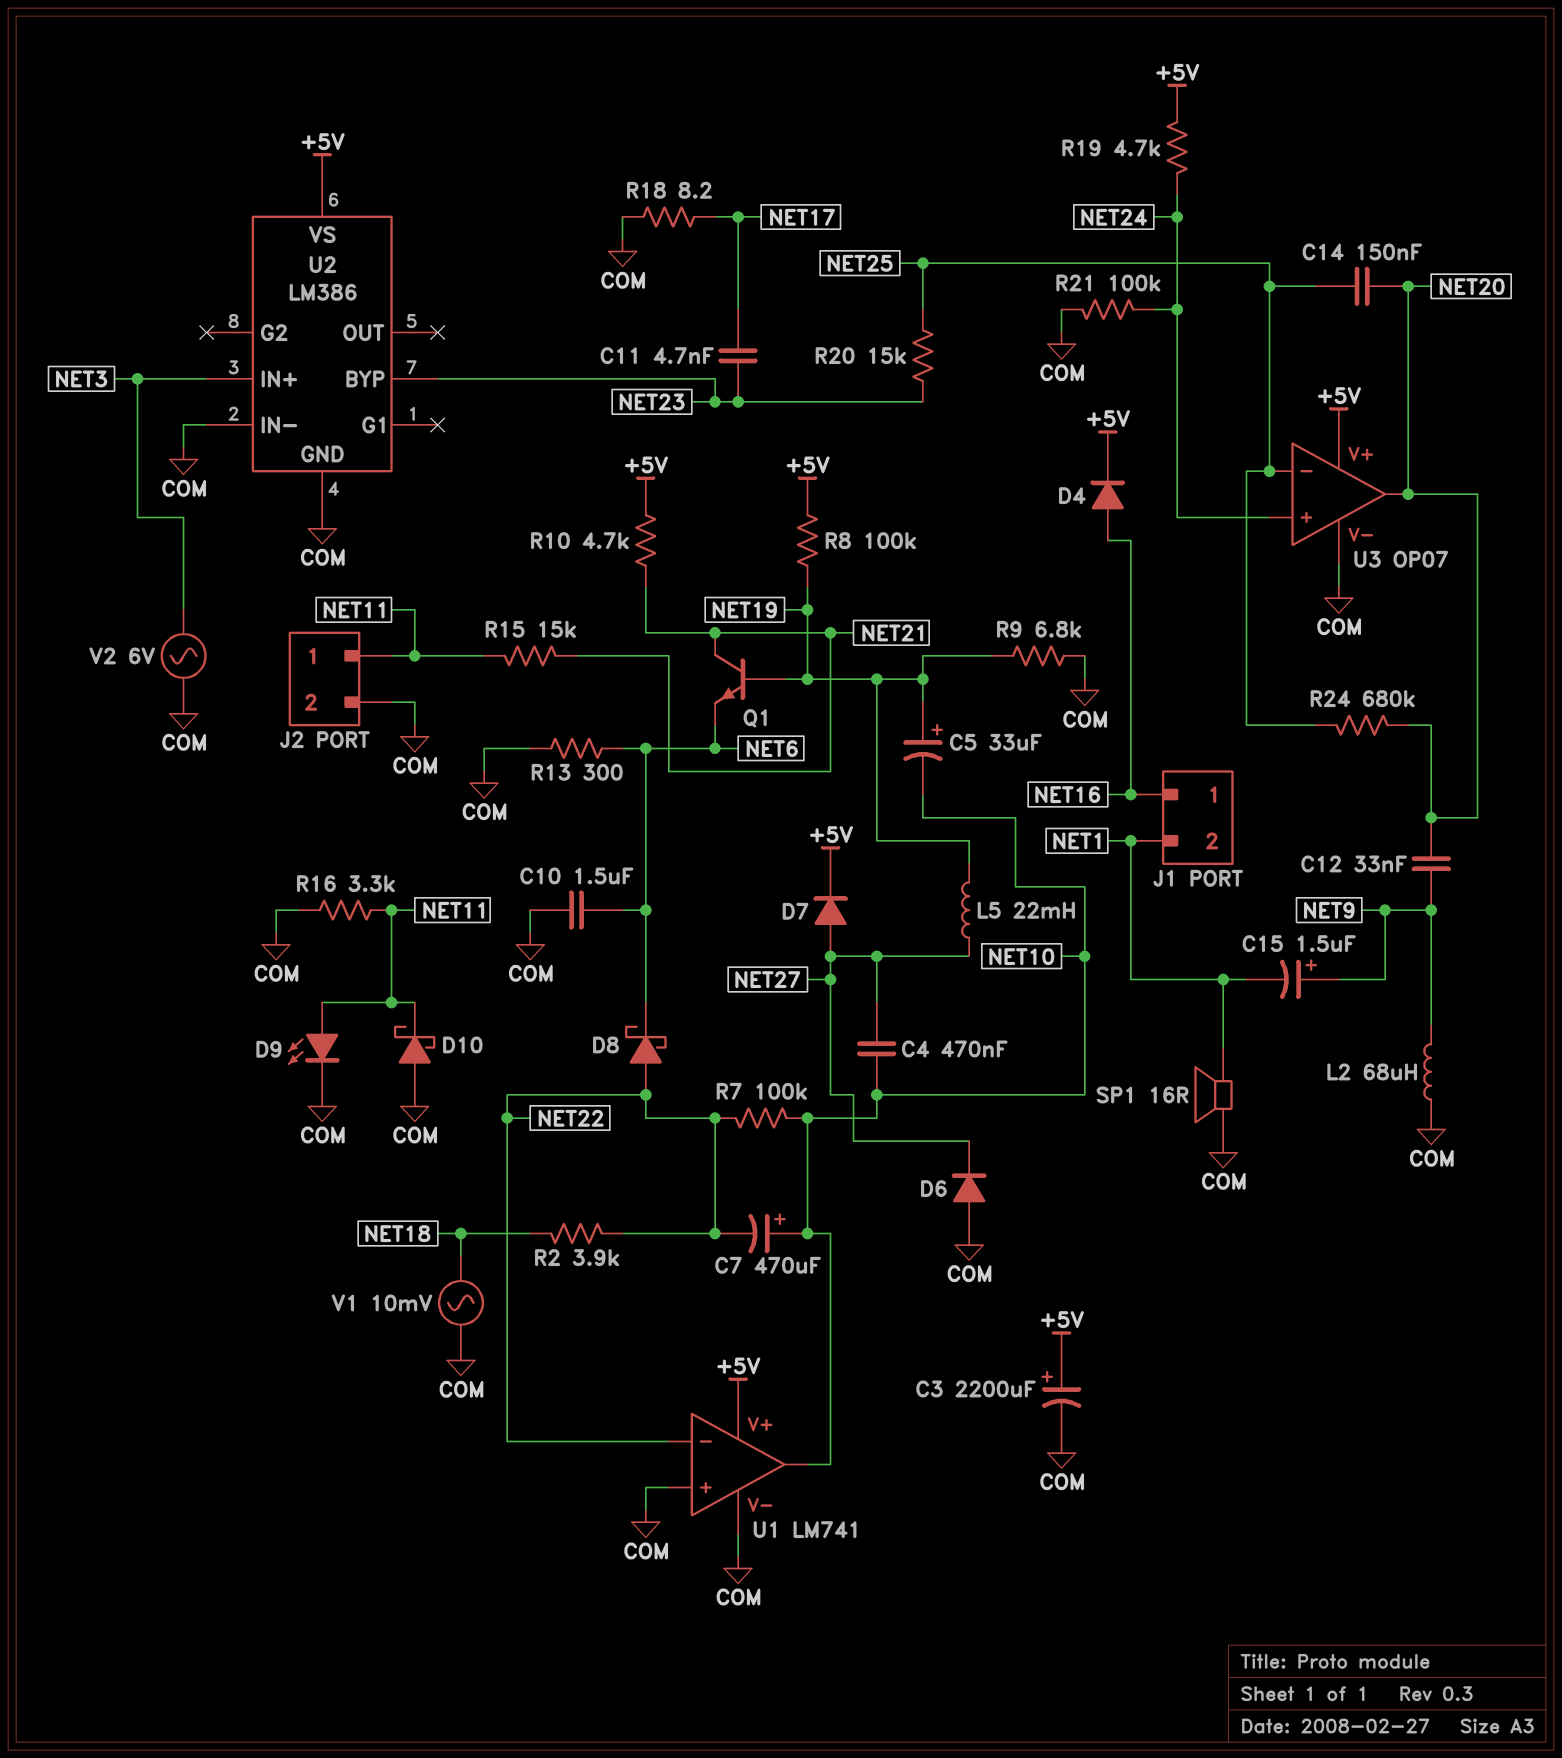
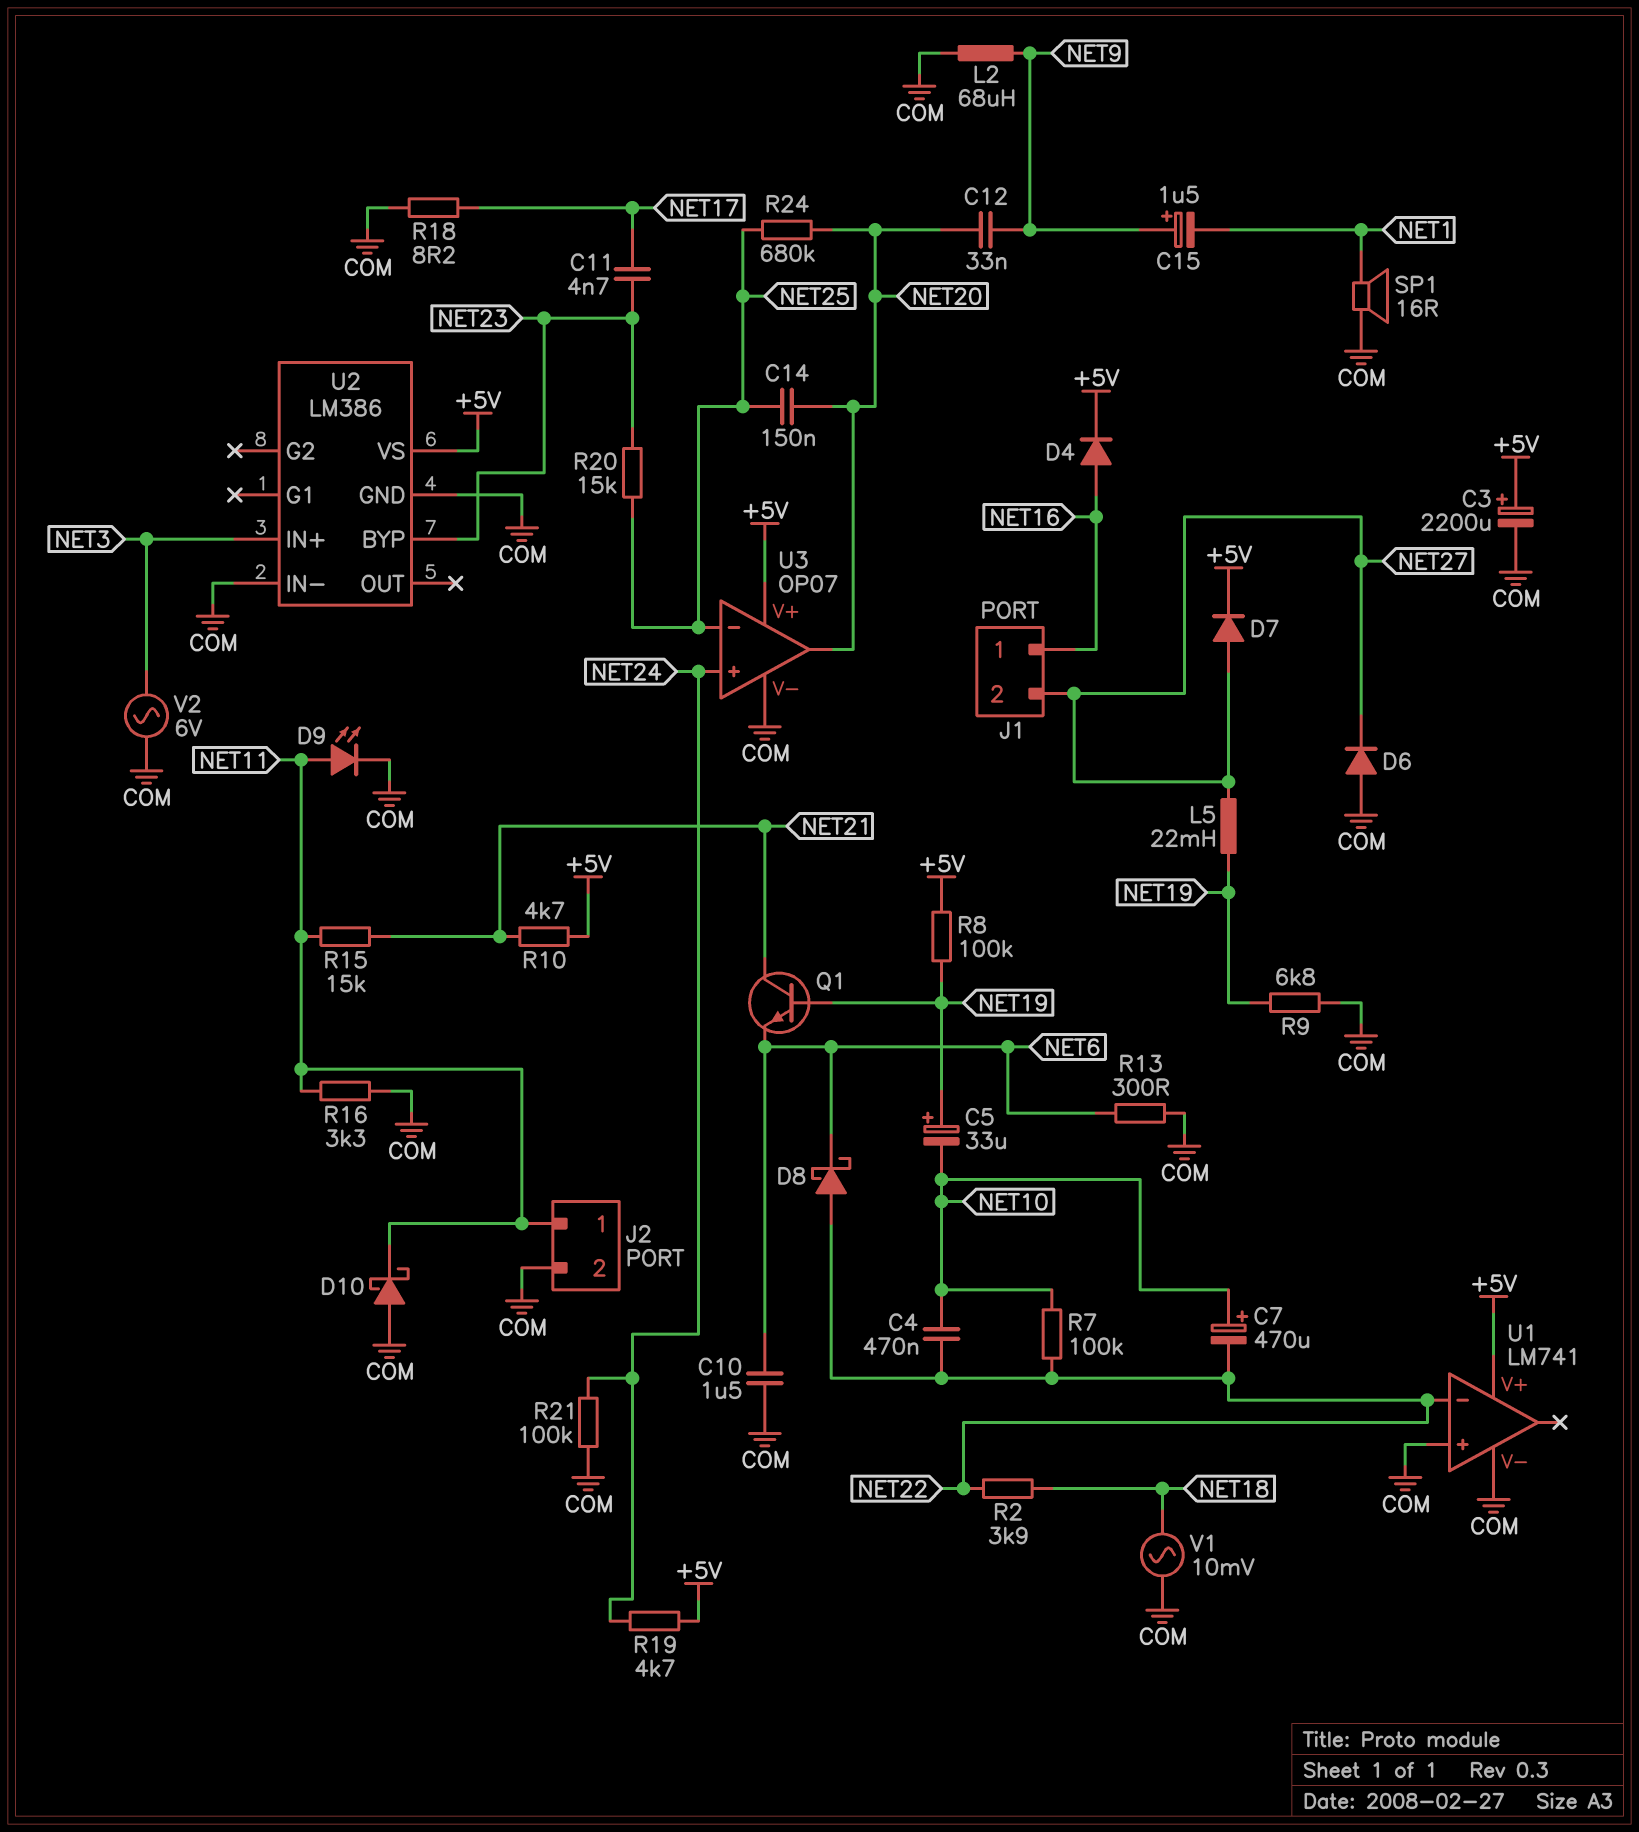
C4: 470nF (NET10, NET27) -> 470nF (NET10, NET22)
J1 pin 2: NET1 -> NET27
U1 pin out: NET10 -> none

